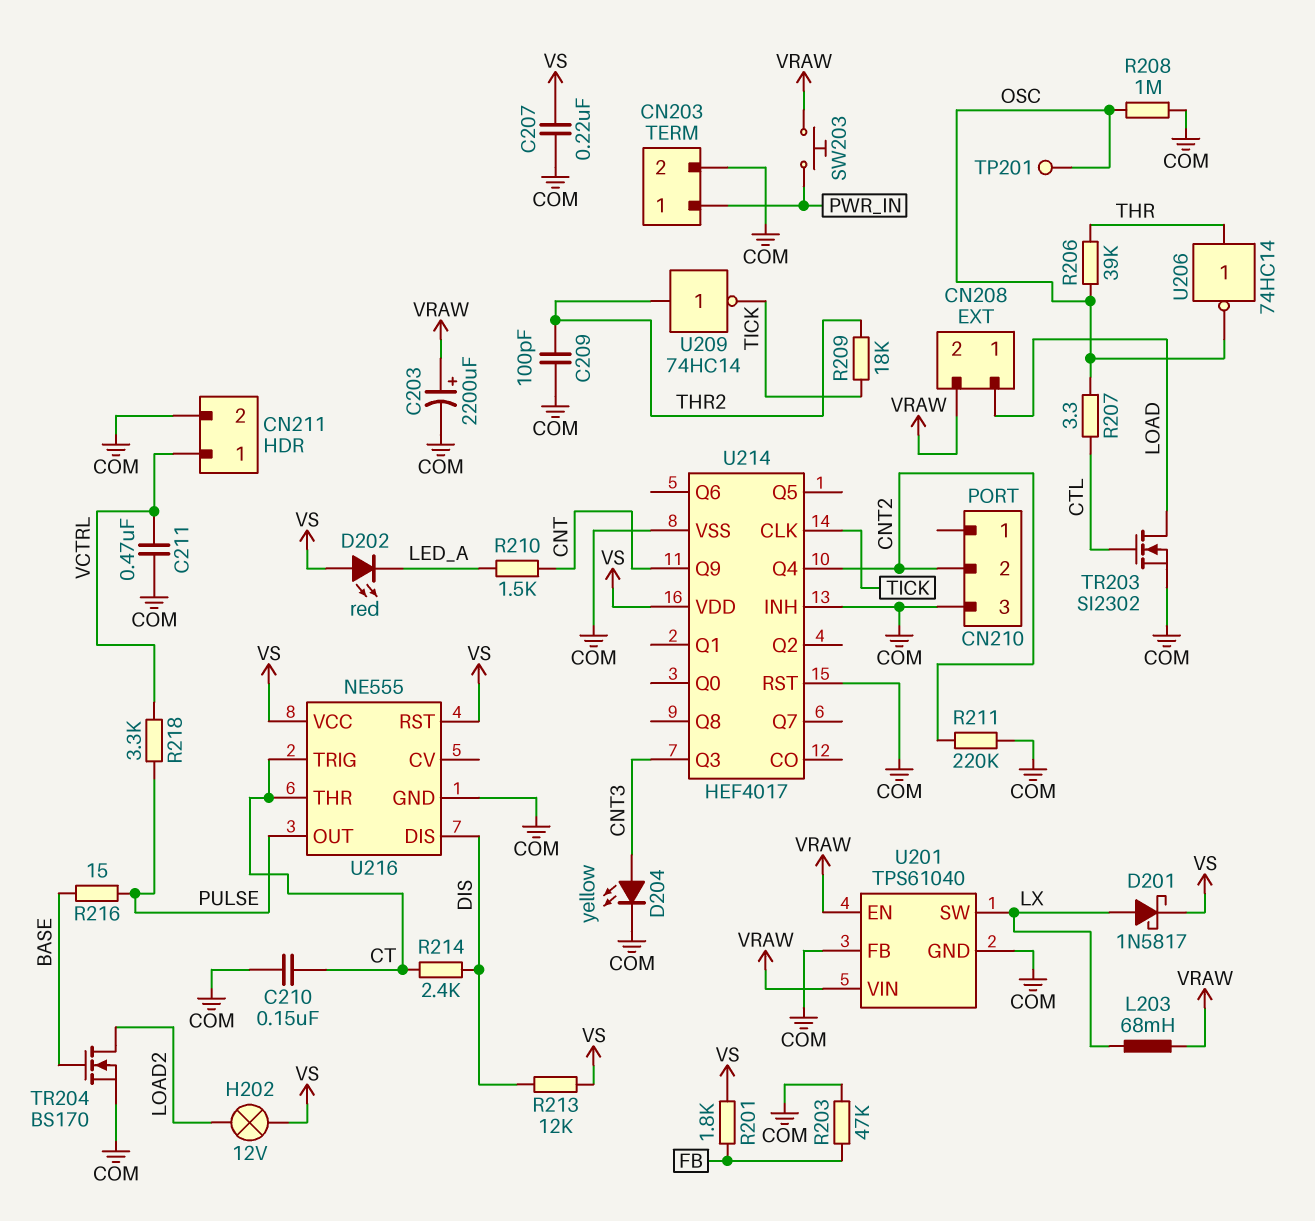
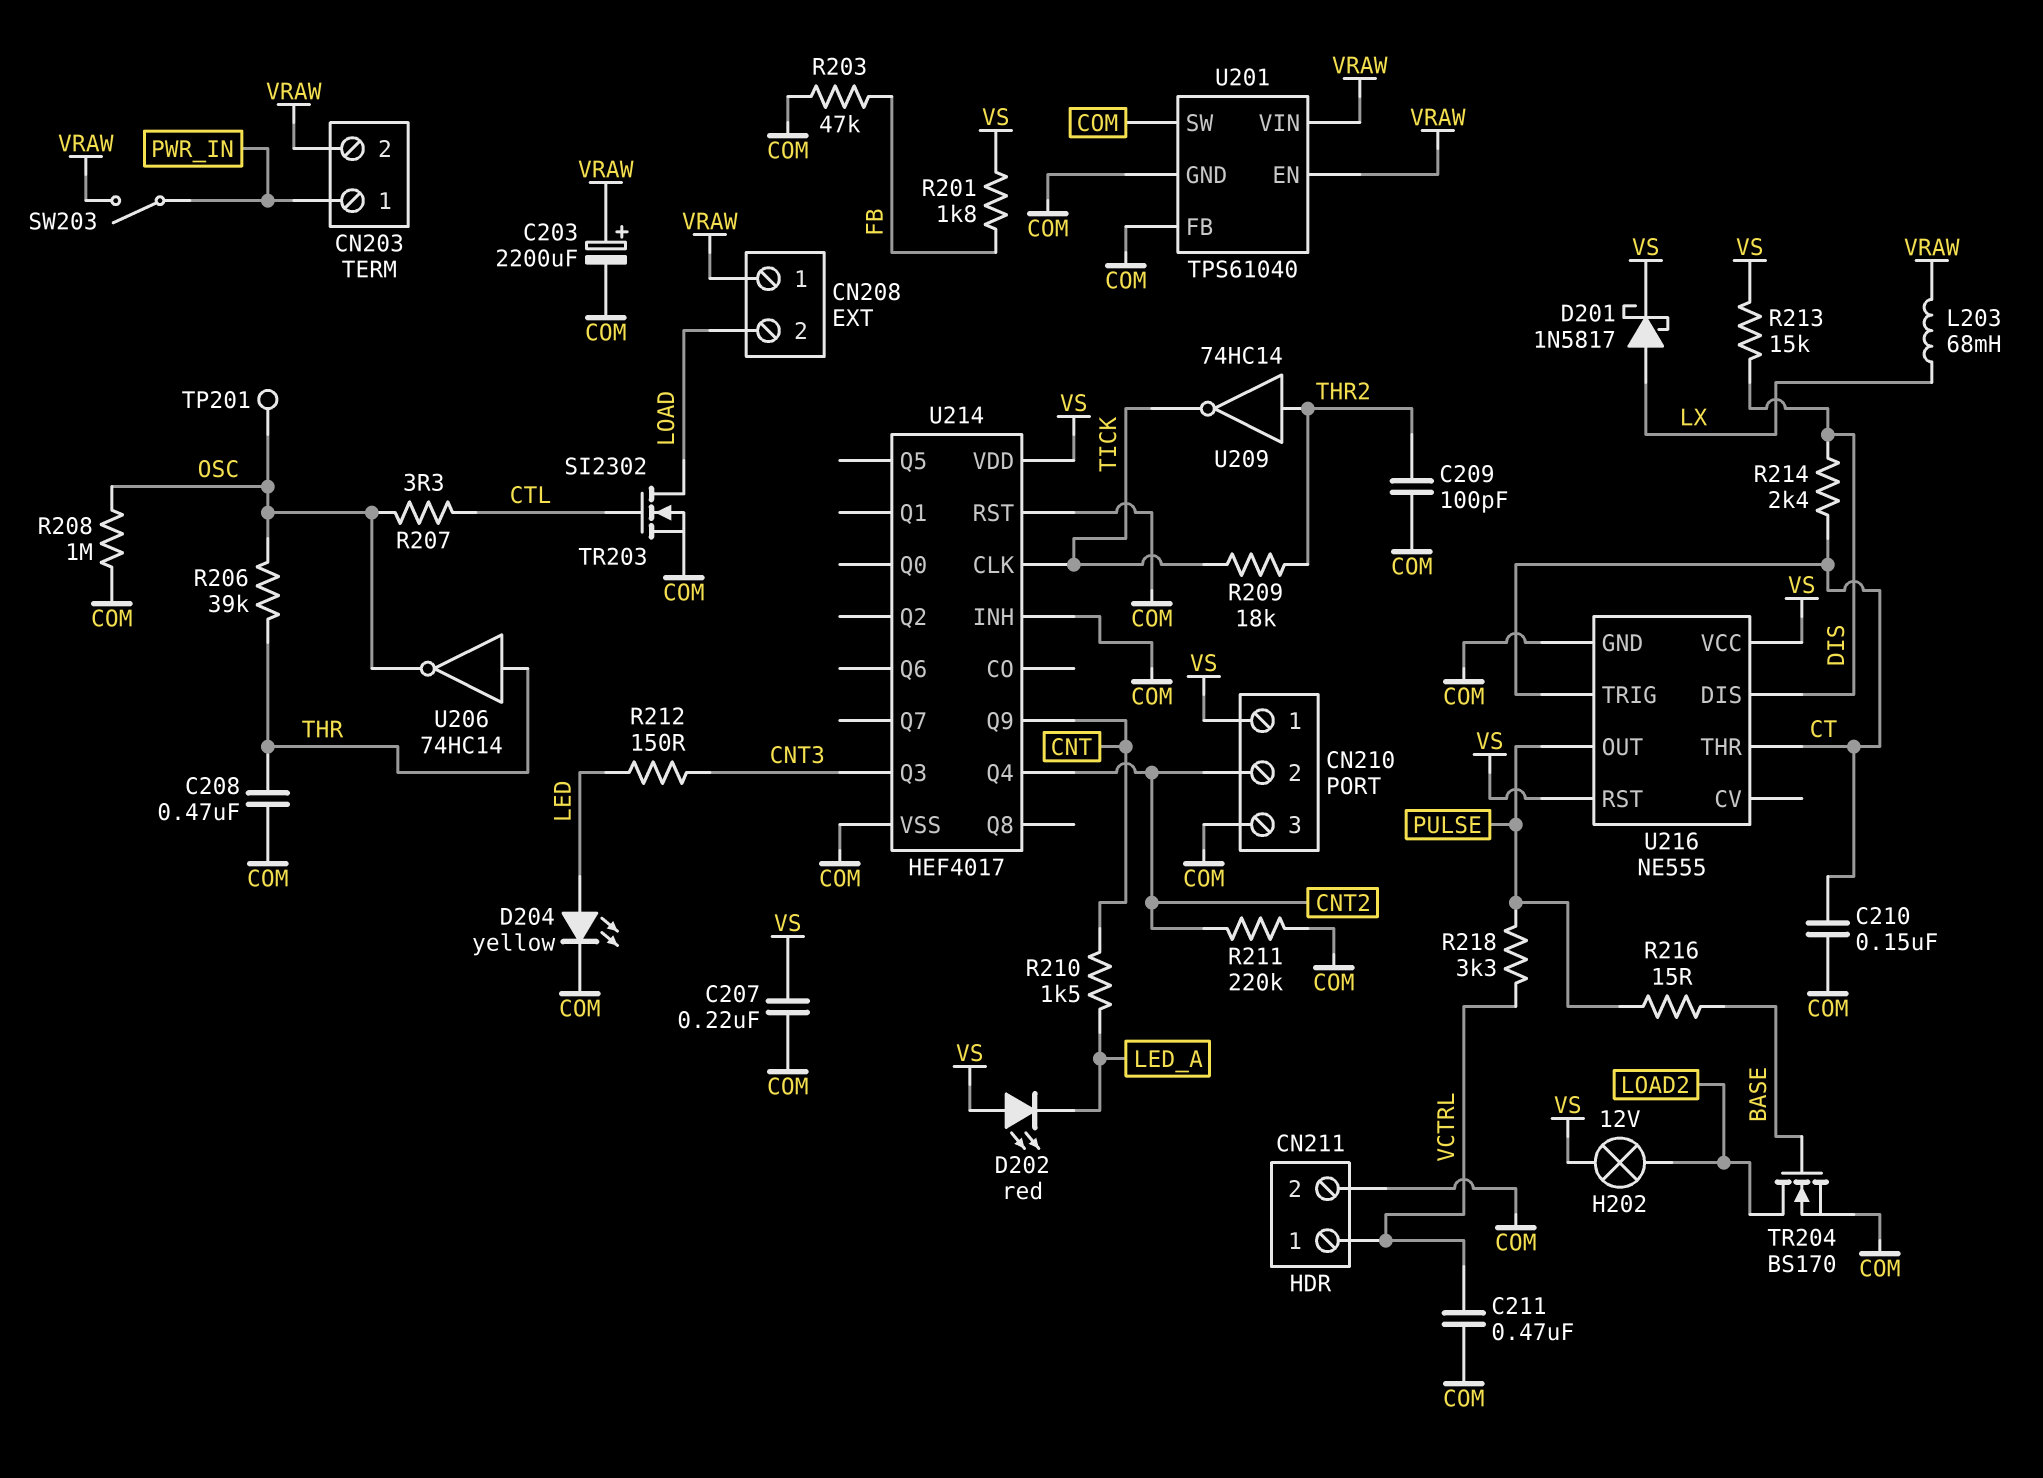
C208: none -> 470nF (COM, THR)
CN203 pin 2: COM -> VRAW
CN208 pin 1: LOAD -> VRAW
CN208 pin 2: VRAW -> LOAD
CN210 pin 1: none -> VS
D204: LED yellow (A CNT3, K COM) -> LED yellow (A LED, K COM)
R212: none -> 150 (CNT3, LED)
R213: 12k (DIS, VS) -> 15k (DIS, VS)
SW203: button (PWR_IN, VRAW) -> switch (PWR_IN, VRAW)
U201 pin SW: LX -> COM

